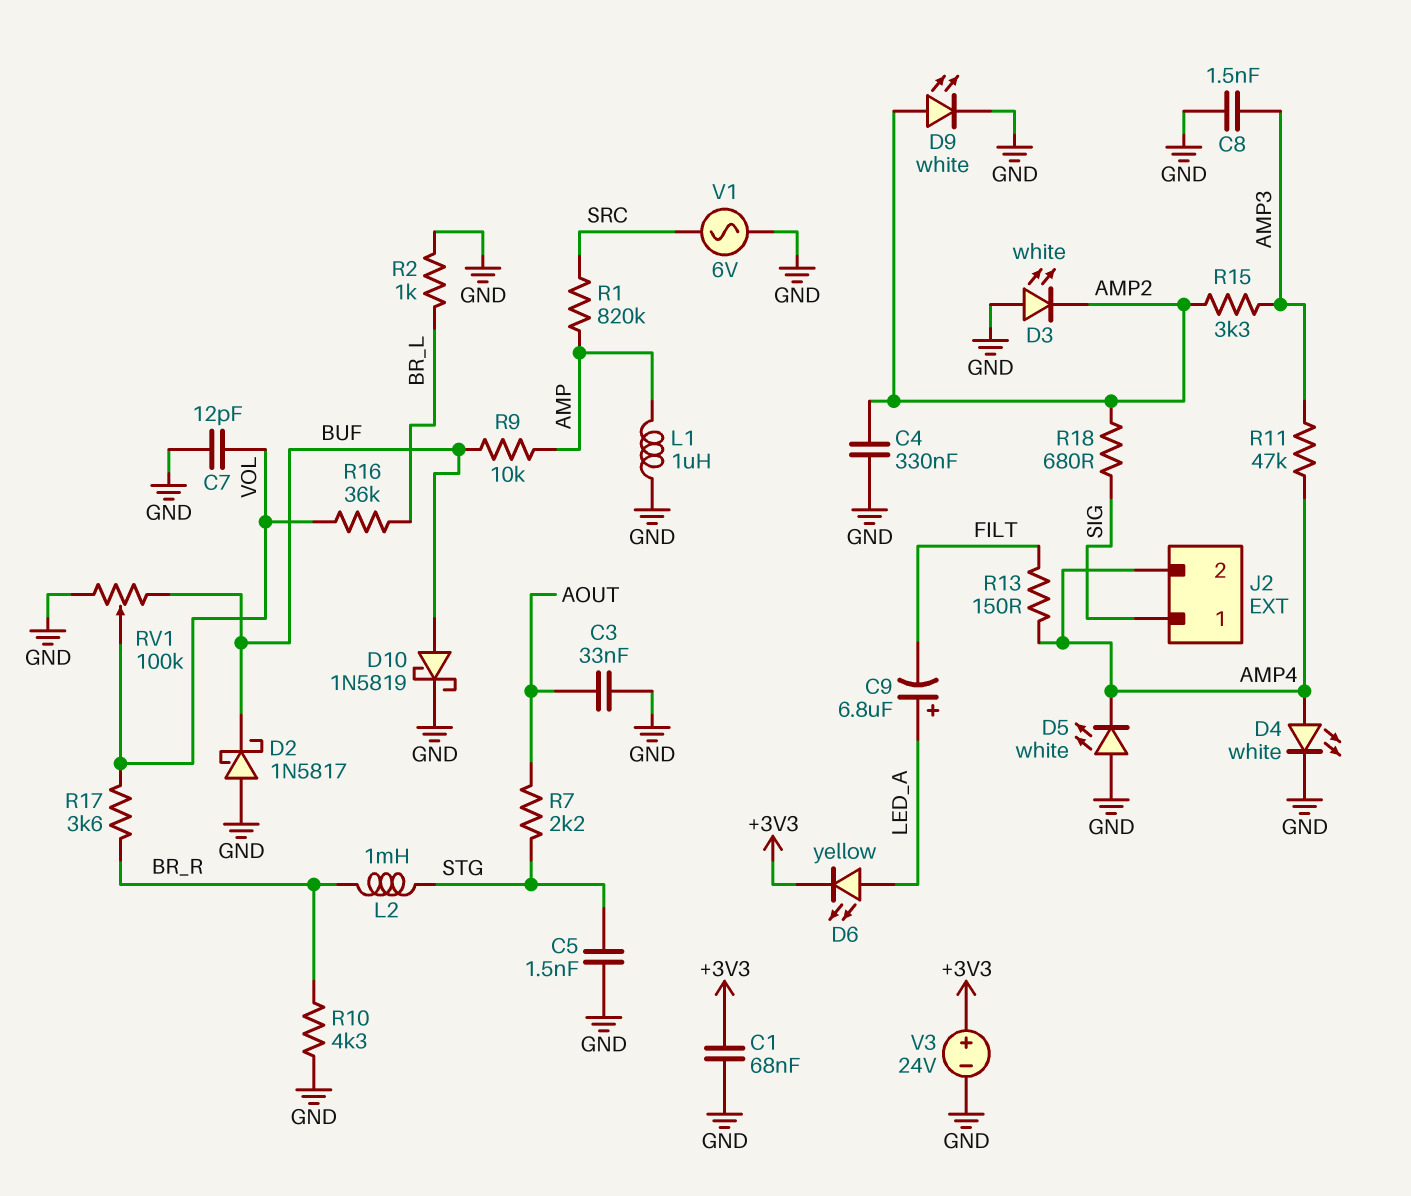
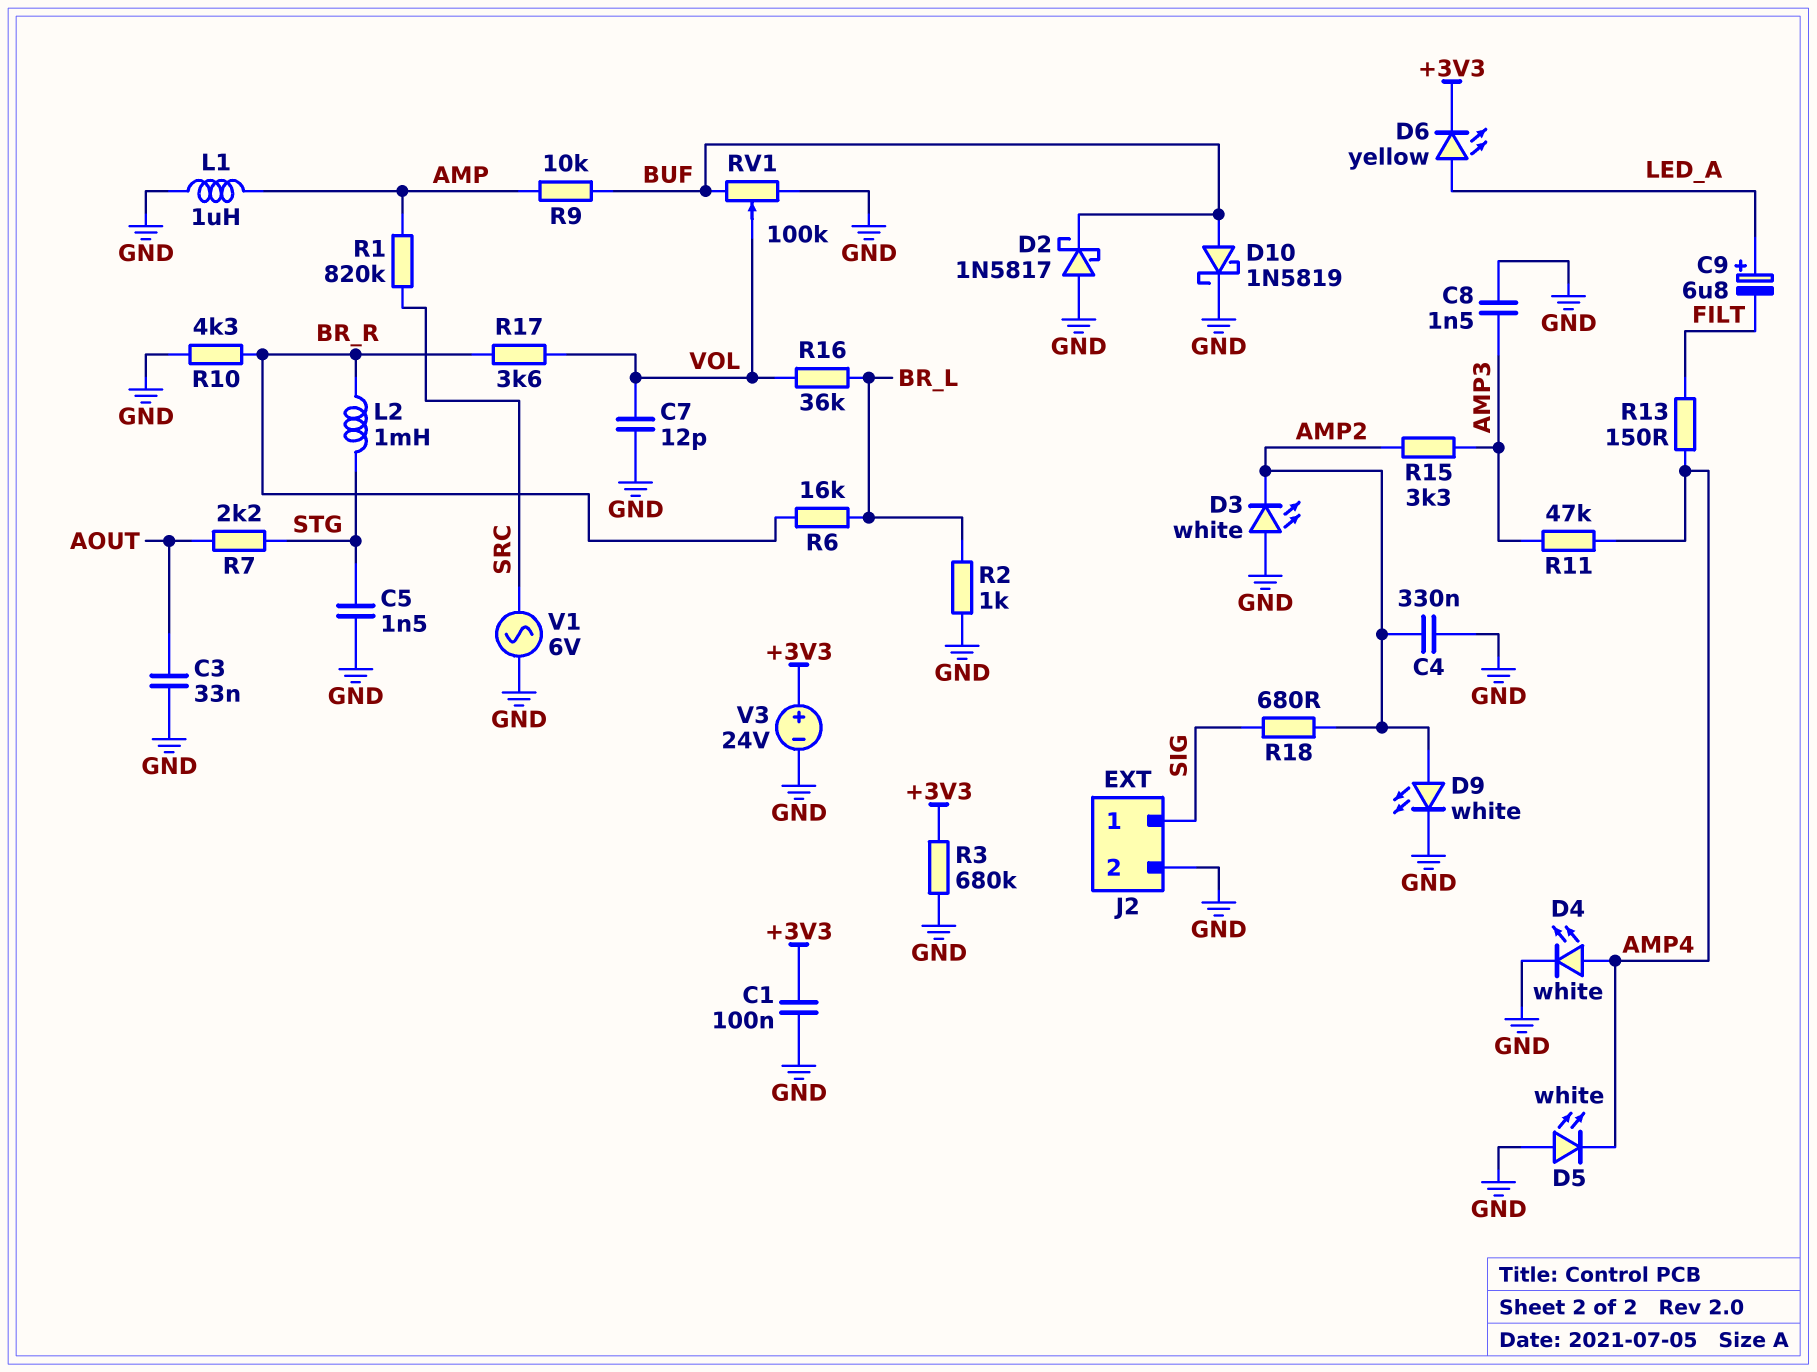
C1: 68nF (+3V3, GND) -> 100nF (+3V3, GND)
J2 pin 2: AMP4 -> GND
R3: none -> 680k (+3V3, GND)
R6: none -> 16k (BR_L, BR_R)

